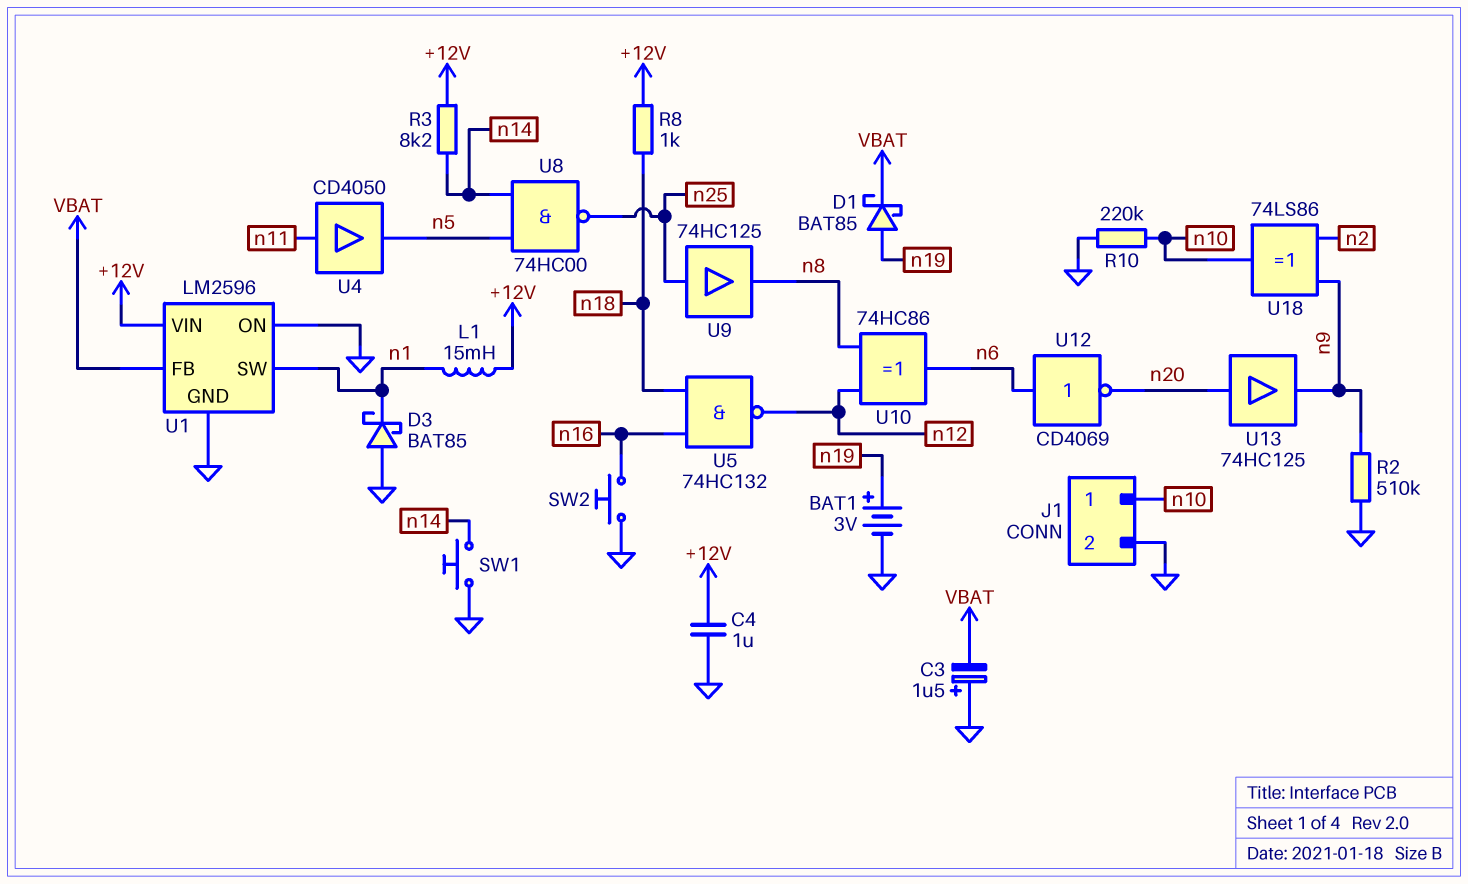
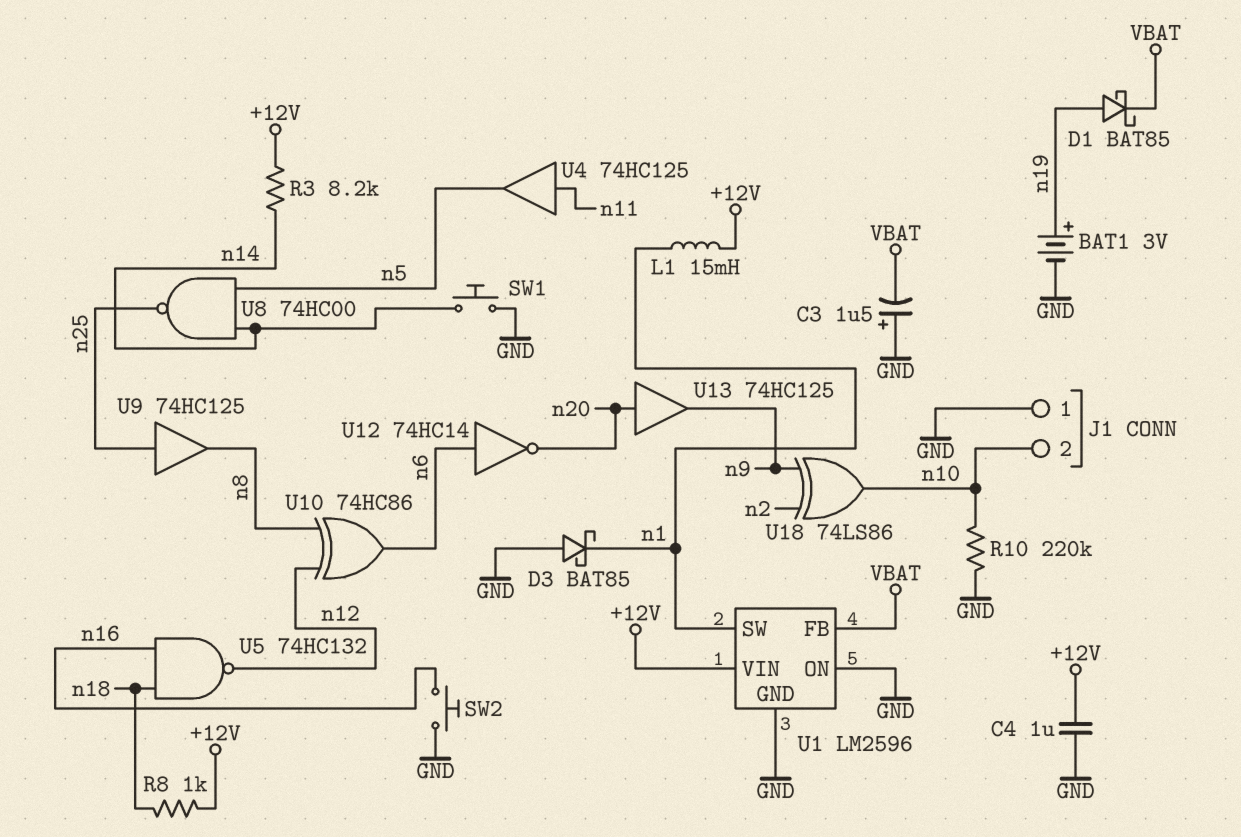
J1 pin 1: n10 -> GND
J1 pin 2: GND -> n10
R2: 510k (GND, n9) -> none
U4: buffer CD4050 (in n11, out n5) -> buffer 74HC125 (in n11, out n5)
U12: NOT CD4069 (in n6, out n20) -> NOT 74HC14 (in n6, out n20)

